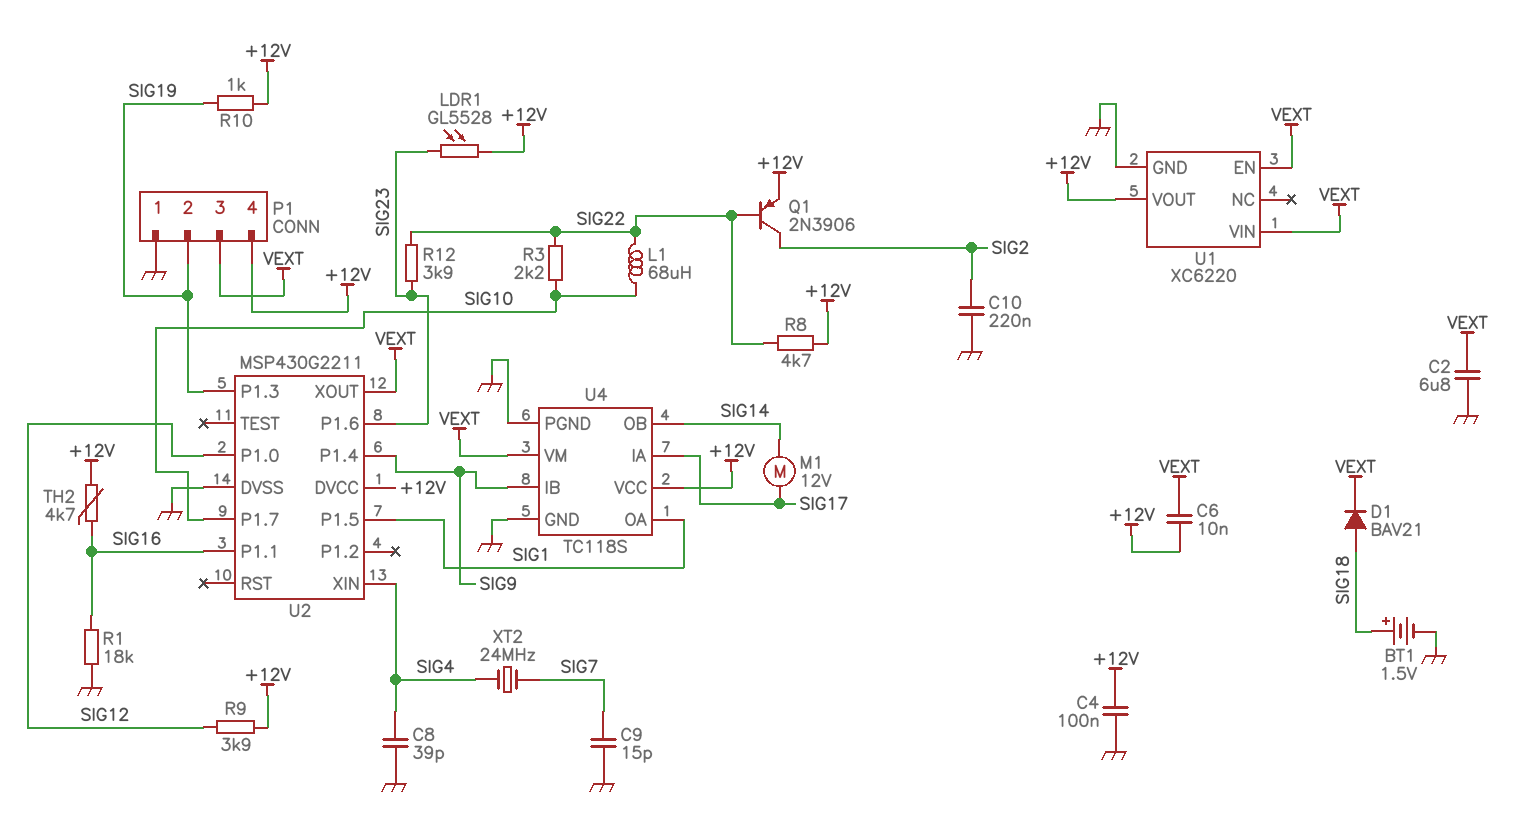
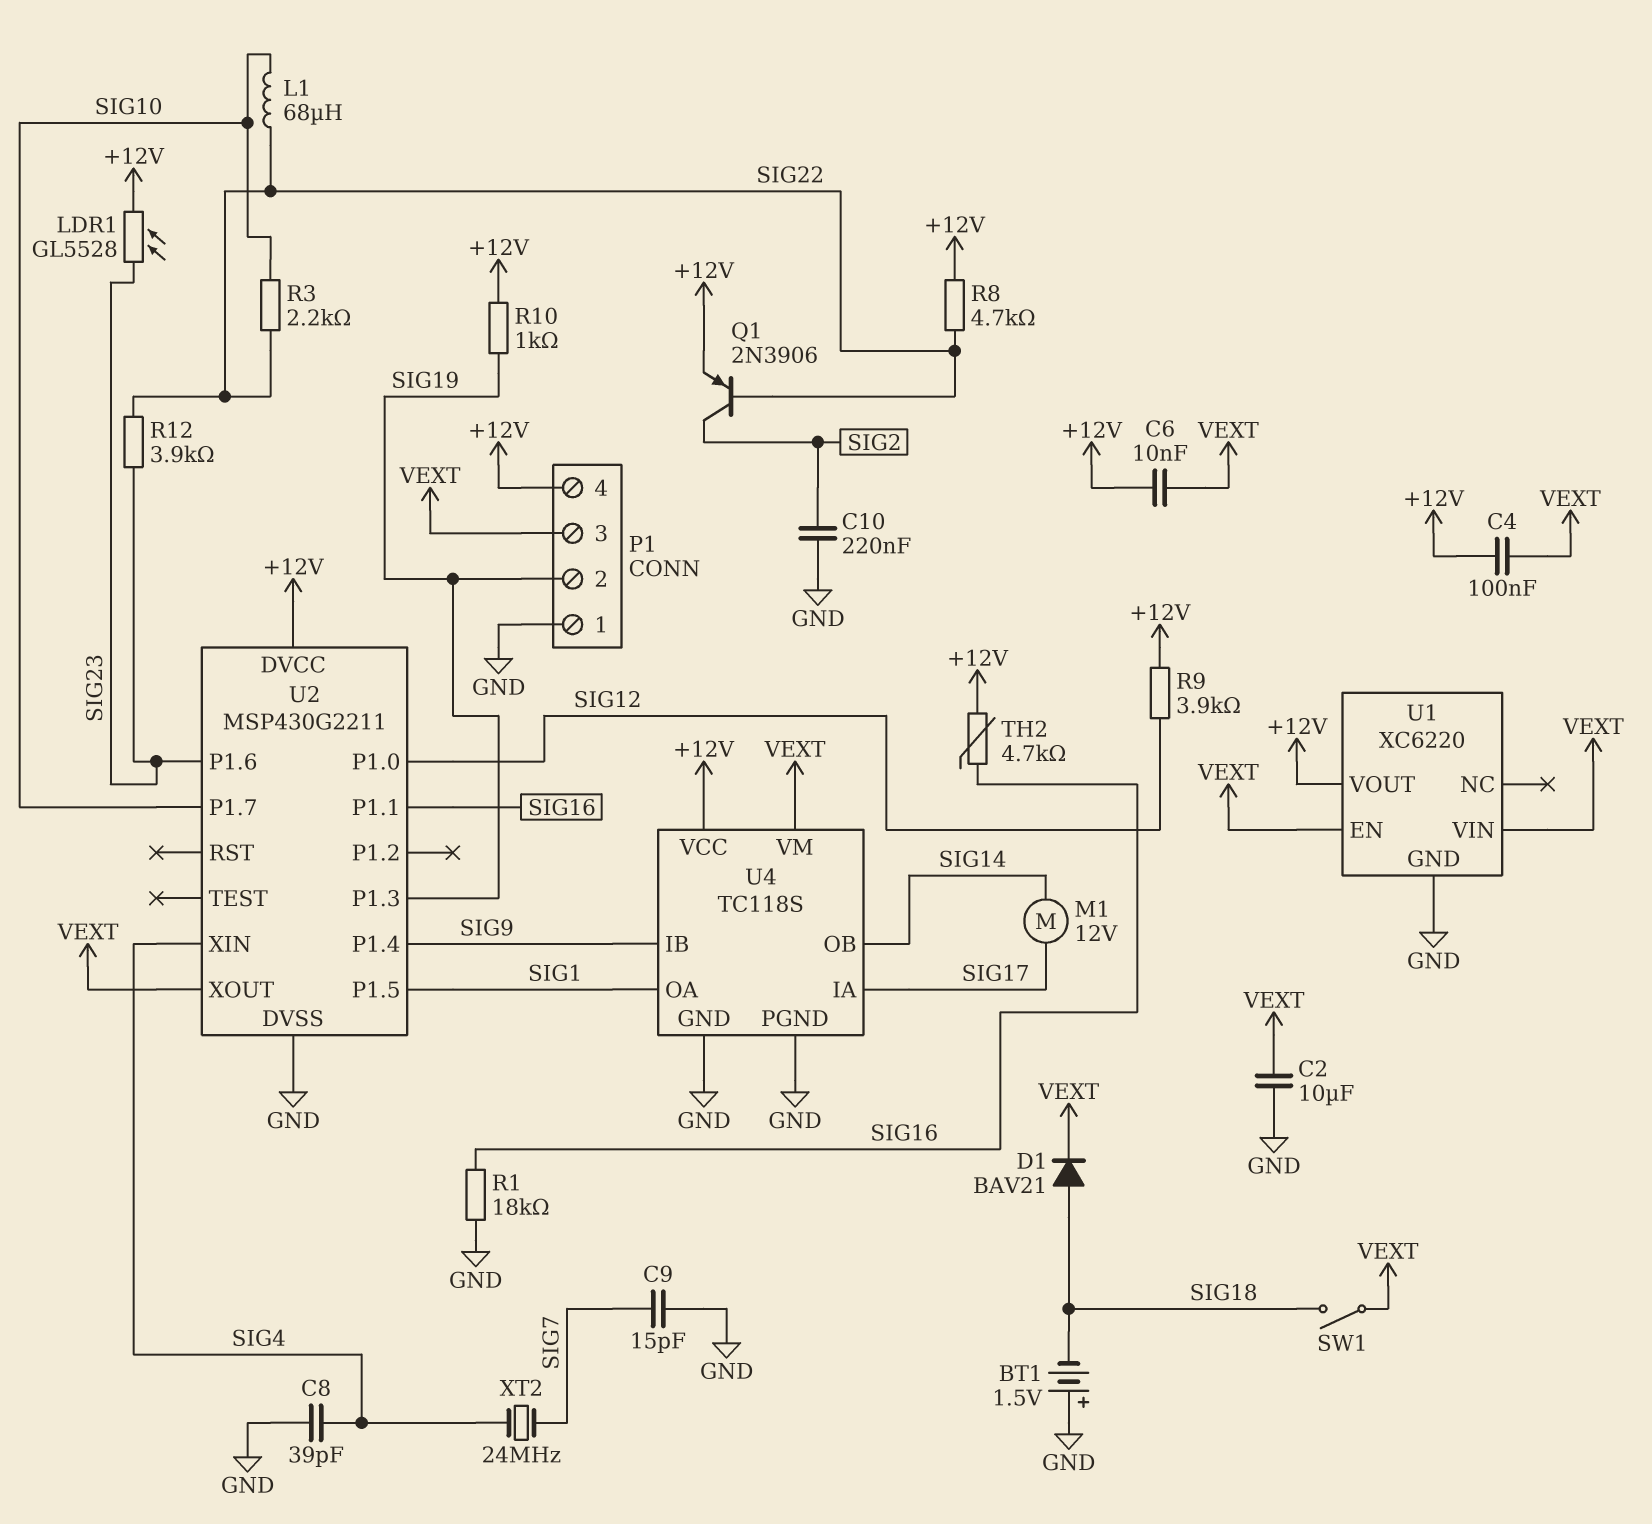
BT1: 1.5V (plus SIG18, minus GND) -> 1.5V (plus GND, minus SIG18)
C2: 6.8uF (GND, VEXT) -> 10uF (GND, VEXT)
C4: 100nF (+12V, GND) -> 100nF (+12V, VEXT)
SW1: none -> switch (SIG18, VEXT)

